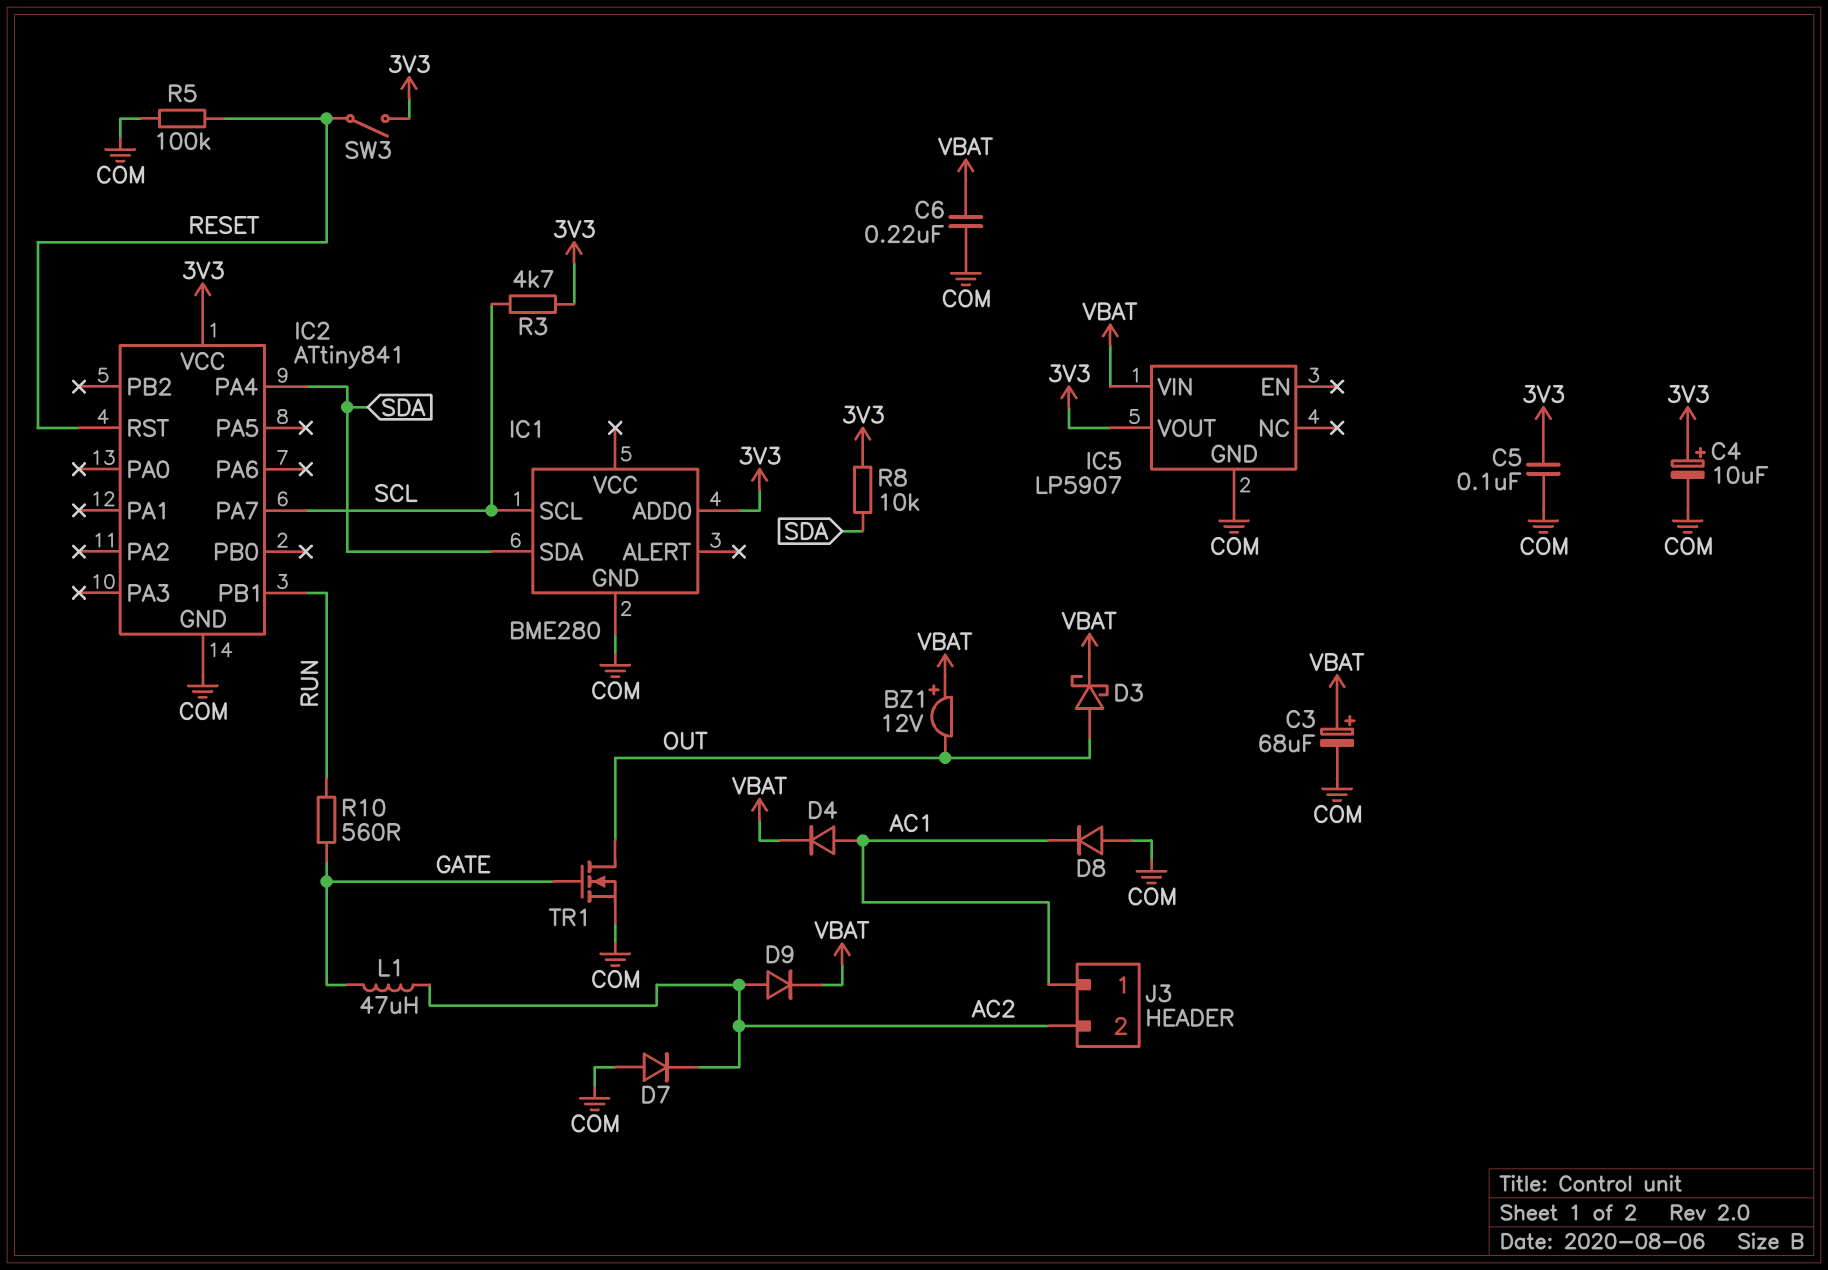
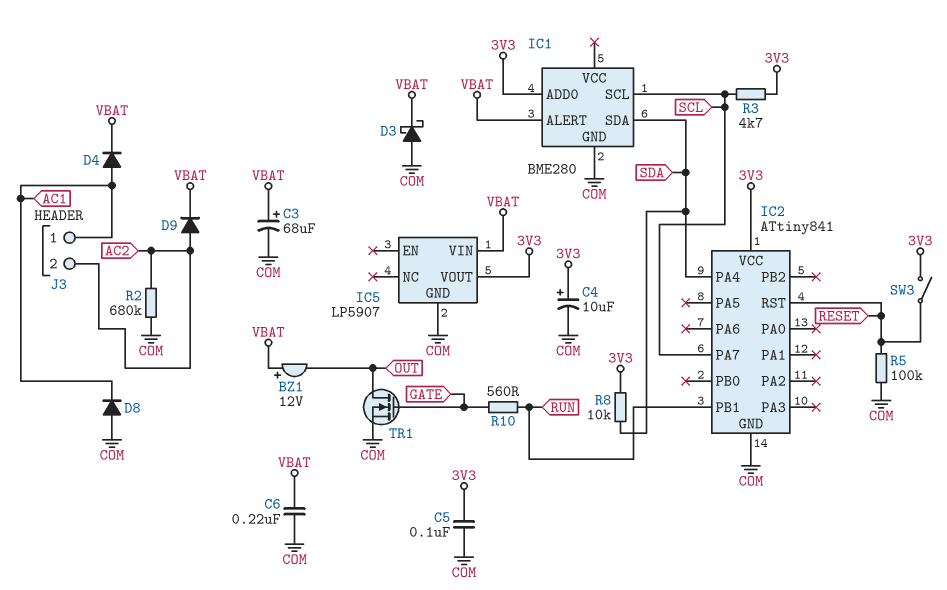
D3: schottky (A OUT, K VBAT) -> schottky (A COM, K VBAT)
D7: diode (A COM, K AC2) -> none
IC1 pin ALERT: none -> VBAT
L1: 47uH (AC2, GATE) -> none
R2: none -> 680k (AC2, COM)

